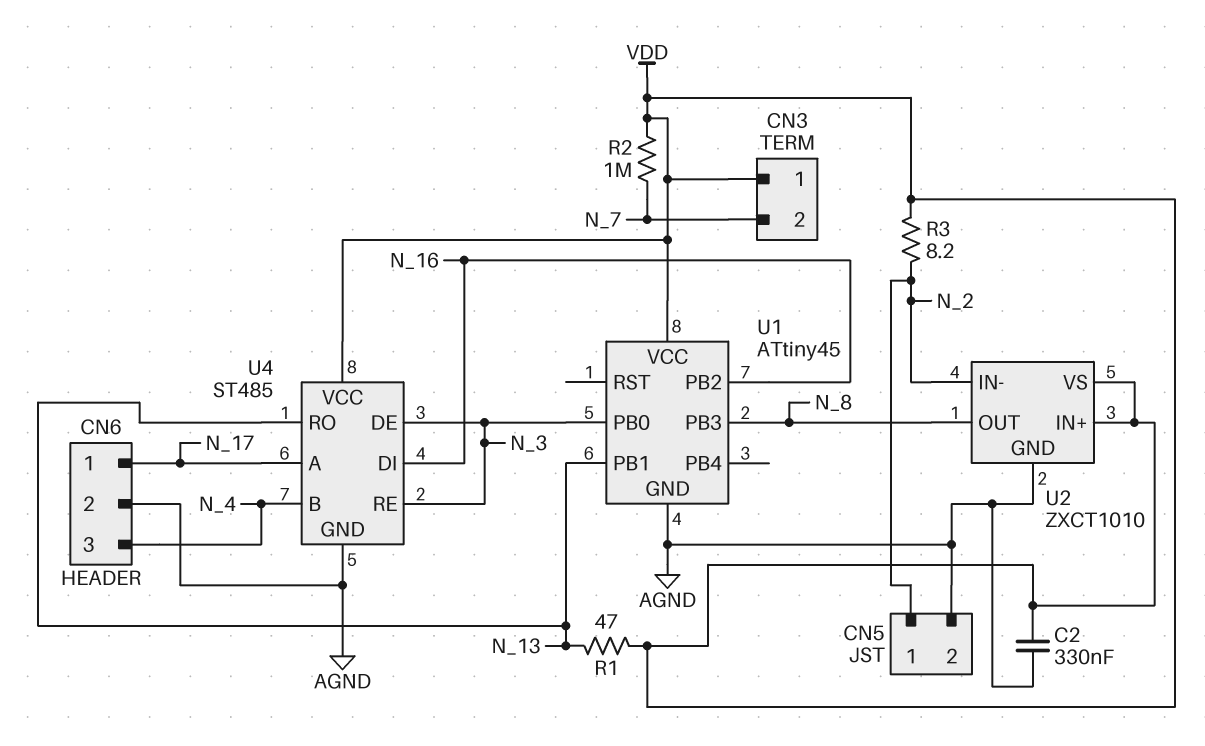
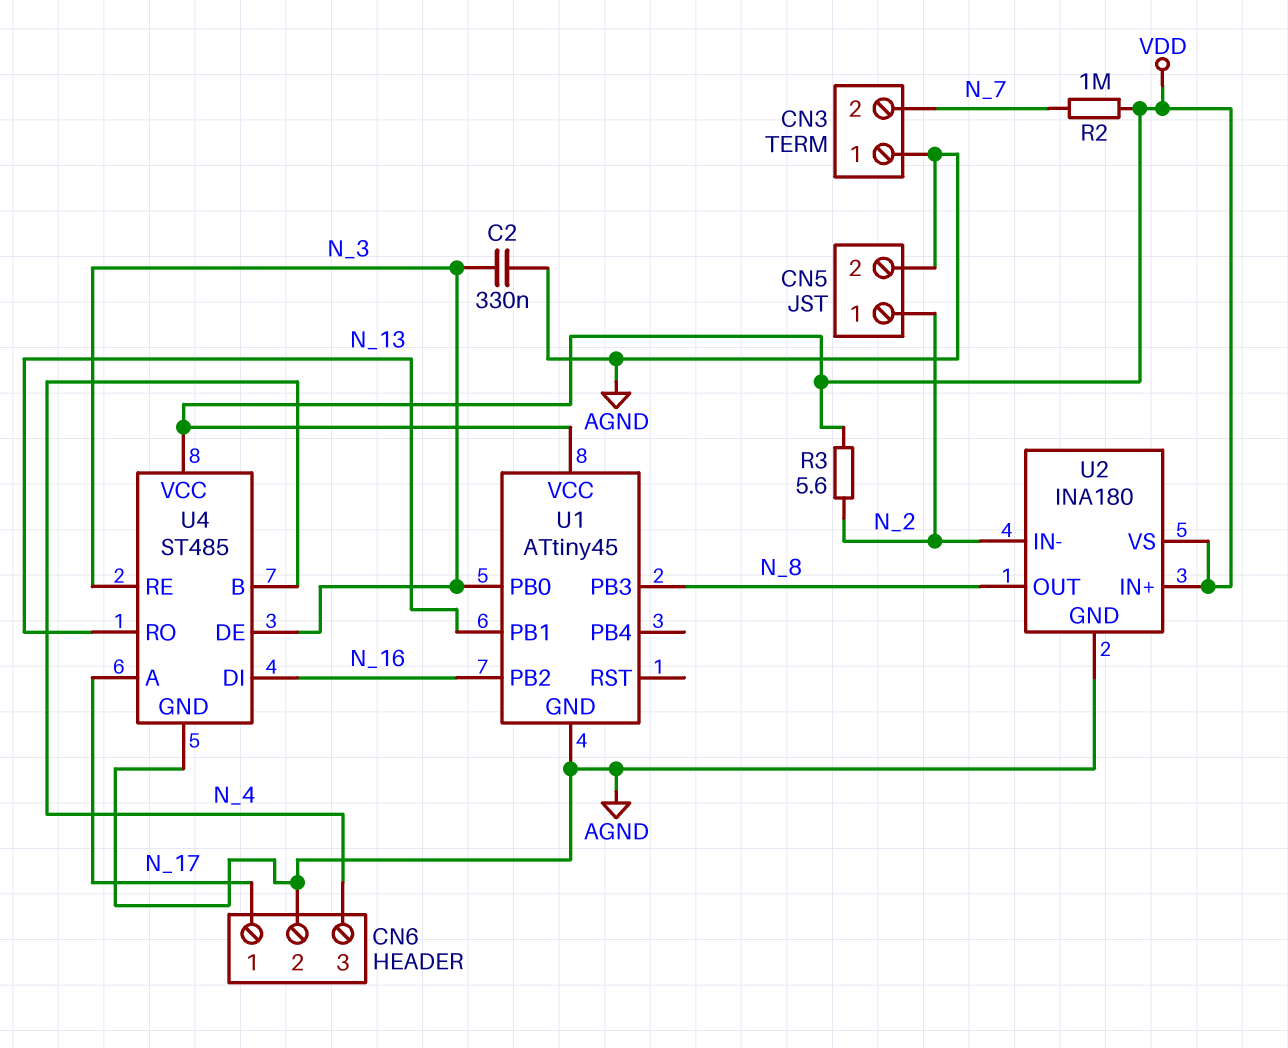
C2: 330nF (AGND, VDD) -> 330nF (AGND, N_3)
CN3 pin 1: VDD -> AGND
R1: 47 (N_13, VDD) -> none
R3: 8.2 (N_2, VDD) -> 5.6 (N_2, VDD)
U2: ZXCT1010 -> INA180

